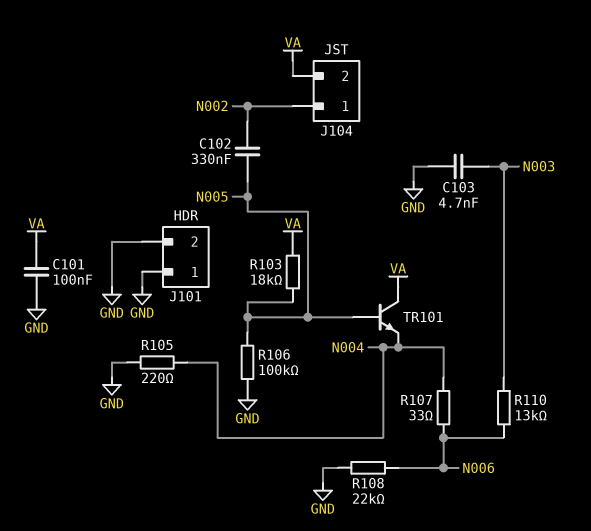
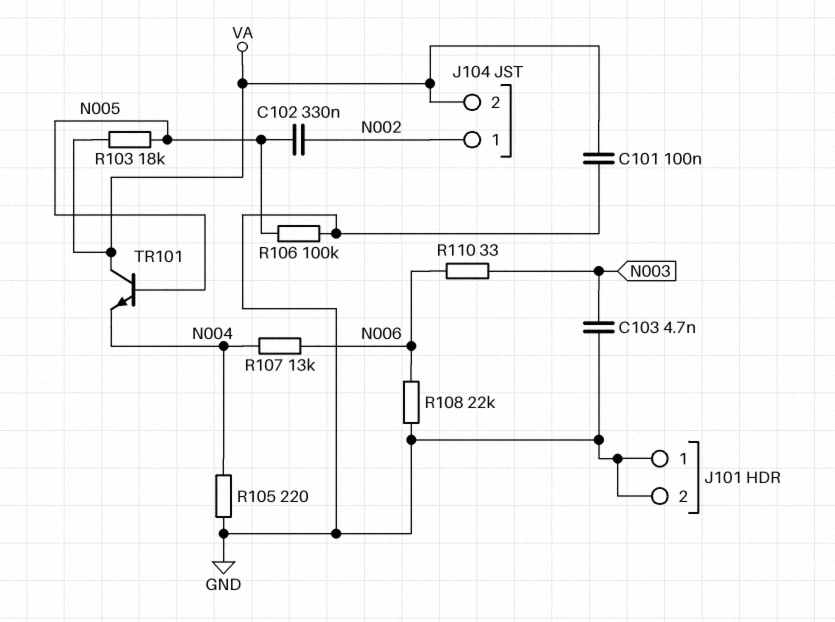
R107: 33 (N004, N006) -> 13k (N004, N006)
R110: 13k (N003, N006) -> 33 (N003, N006)

